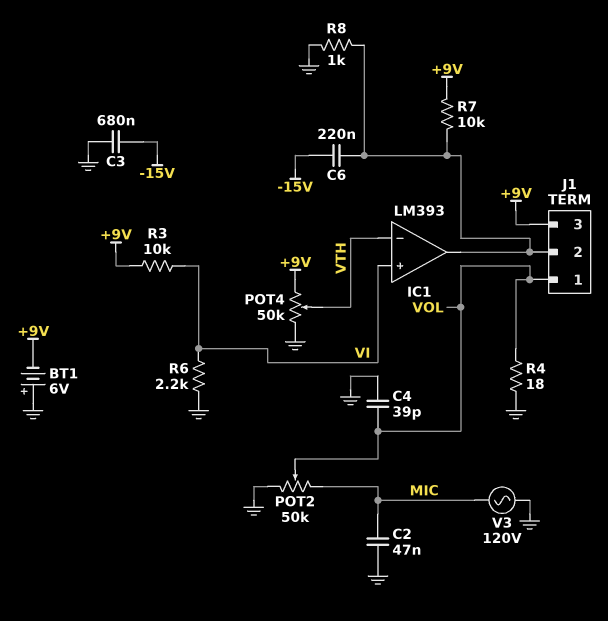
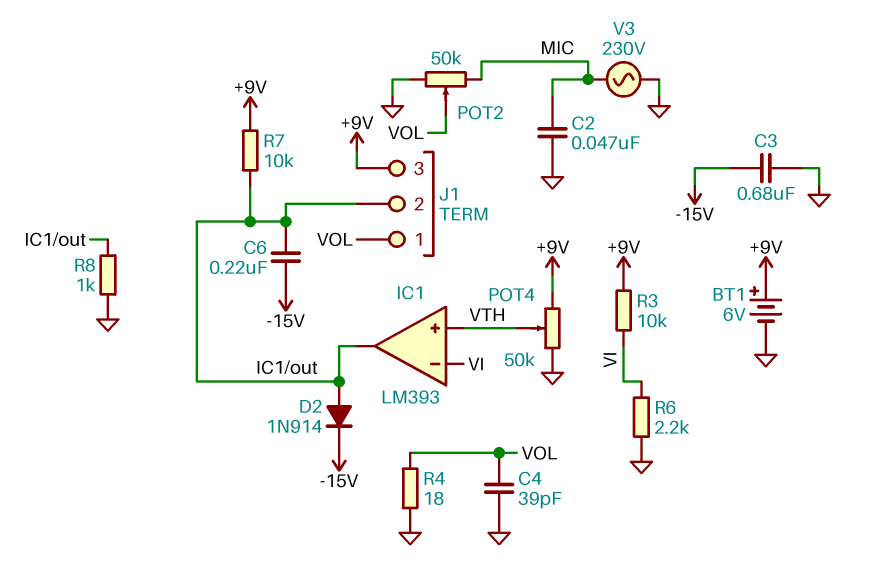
BT1: 6V (plus GND, minus +9V) -> 6V (plus +9V, minus GND)
D2: none -> diode 1N914 (A IC1/out, K -15V)
IC1 pin in+: VI -> VTH
IC1 pin in-: VTH -> VI
V3: AC 120V (GND, MIC) -> AC 230V (GND, MIC)

